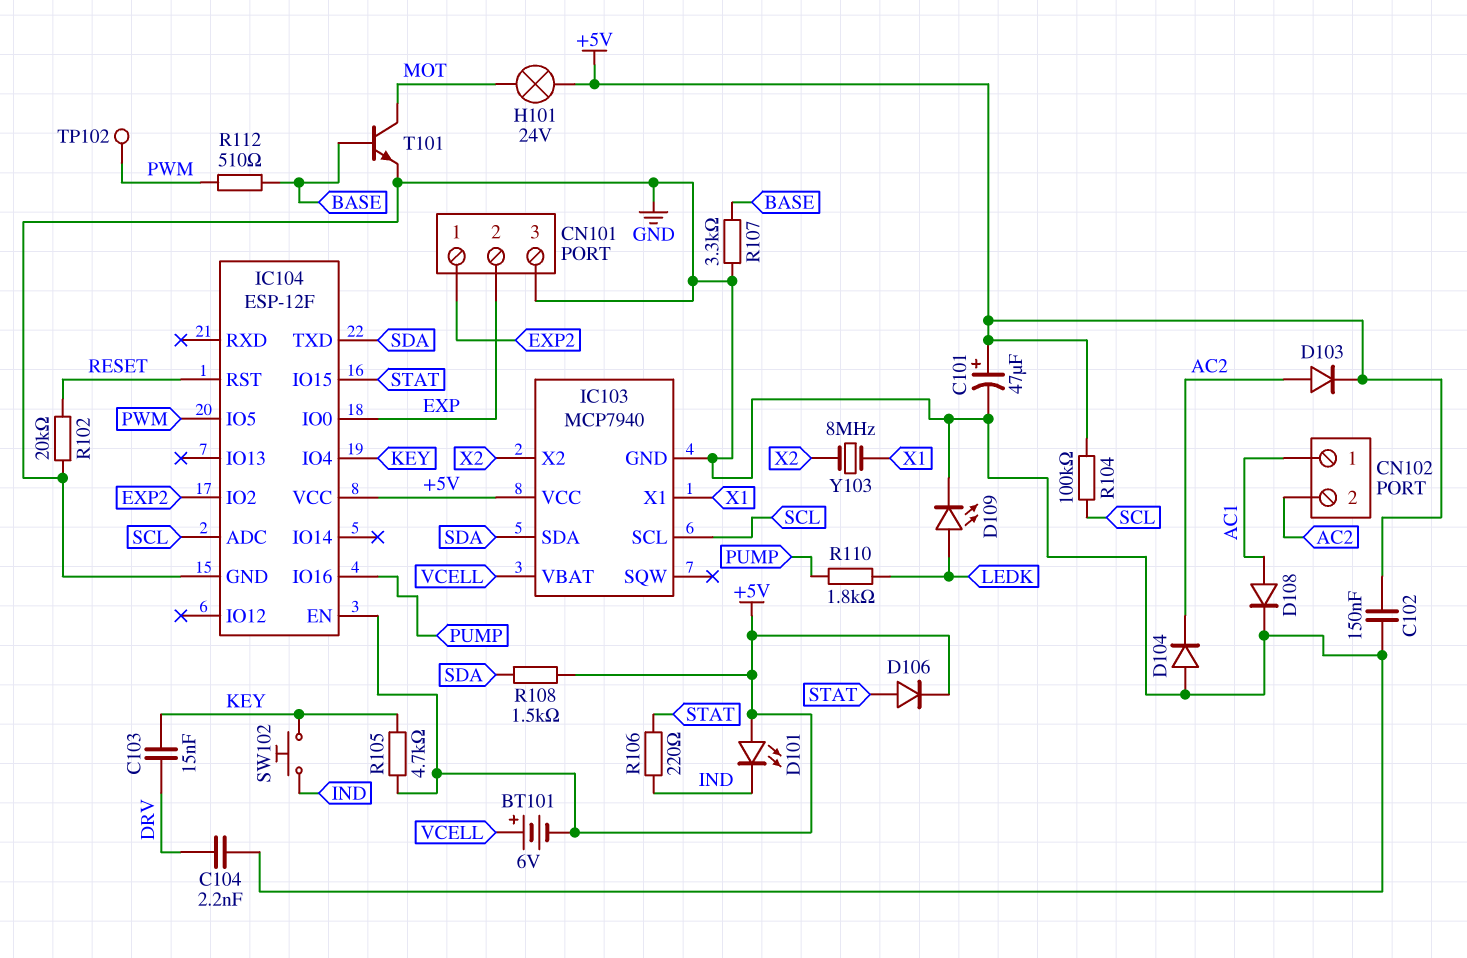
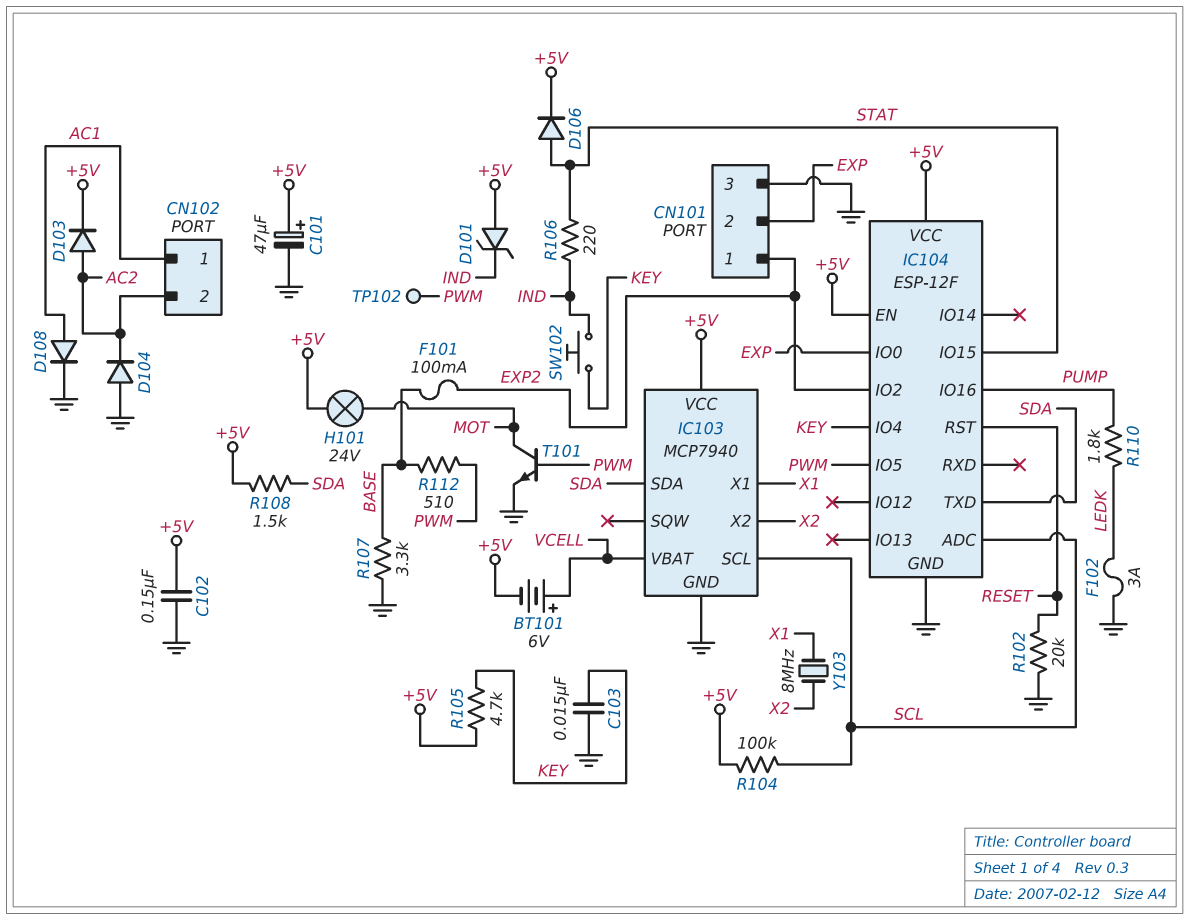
C103: 15nF (DRV, KEY) -> 15nF (GND, KEY)
C104: 2.2nF (DRV, GND) -> none
D101: LED (A +5V, K IND) -> zener (A +5V, K IND)
D109: LED (A LEDK, K GND) -> none
F101: none -> 100mA (BASE, EXP2)
F102: none -> 3A (GND, LEDK)
T101: NPN (B BASE, C MOT, E GND) -> NPN (B PWM, C MOT, E GND)

